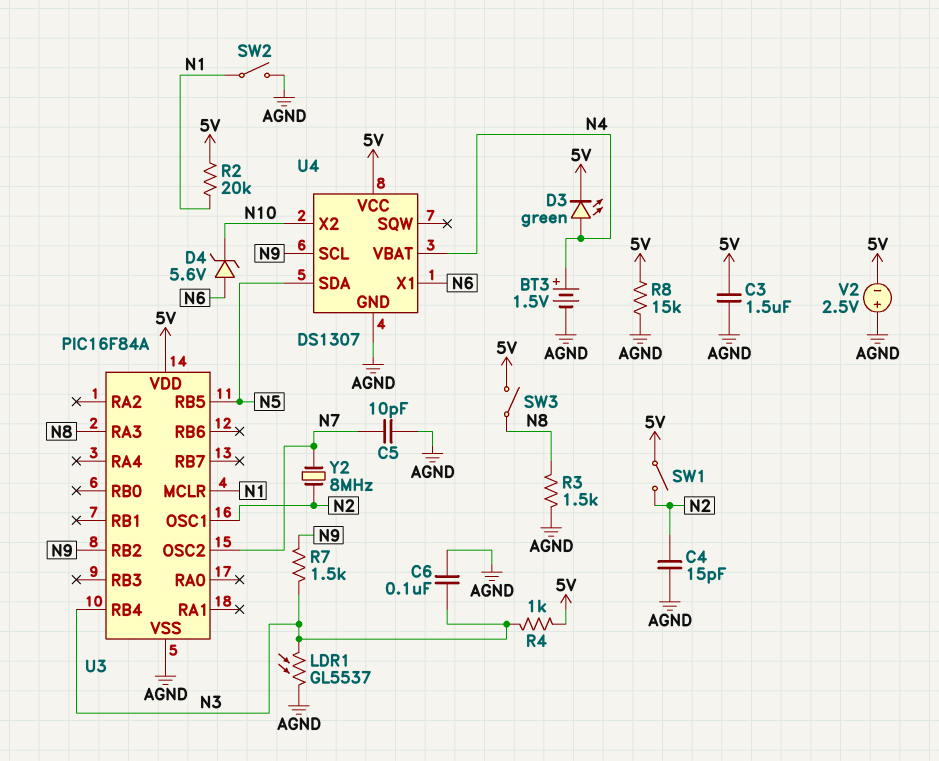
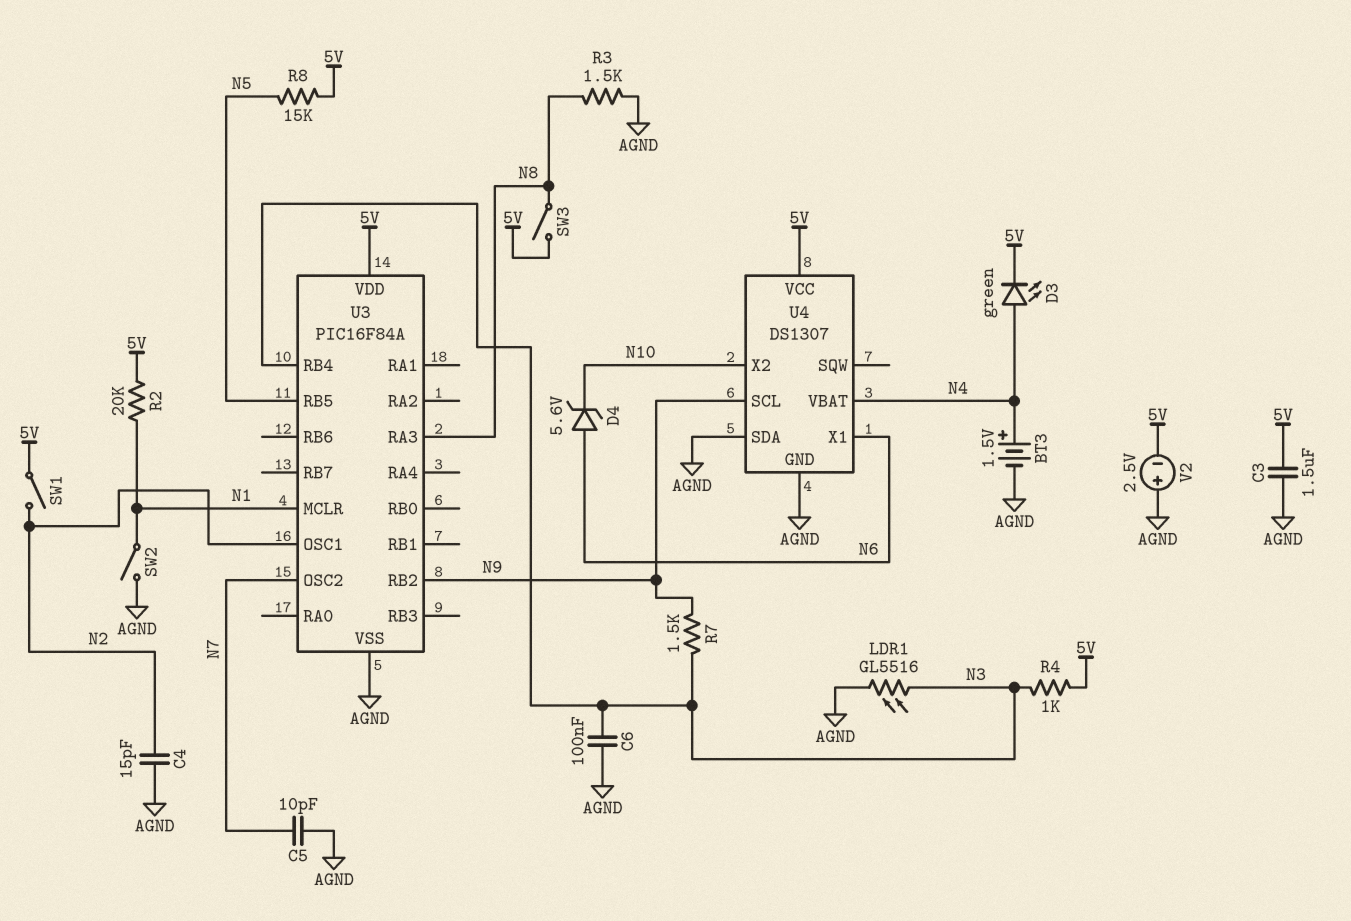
LDR1: GL5537 (AGND, N3) -> GL5516 (AGND, N3)
R8: 15k (5V, AGND) -> 15k (5V, N5)
U4 pin SDA: N5 -> AGND
Y2: 8MHz (N2, N7) -> none

